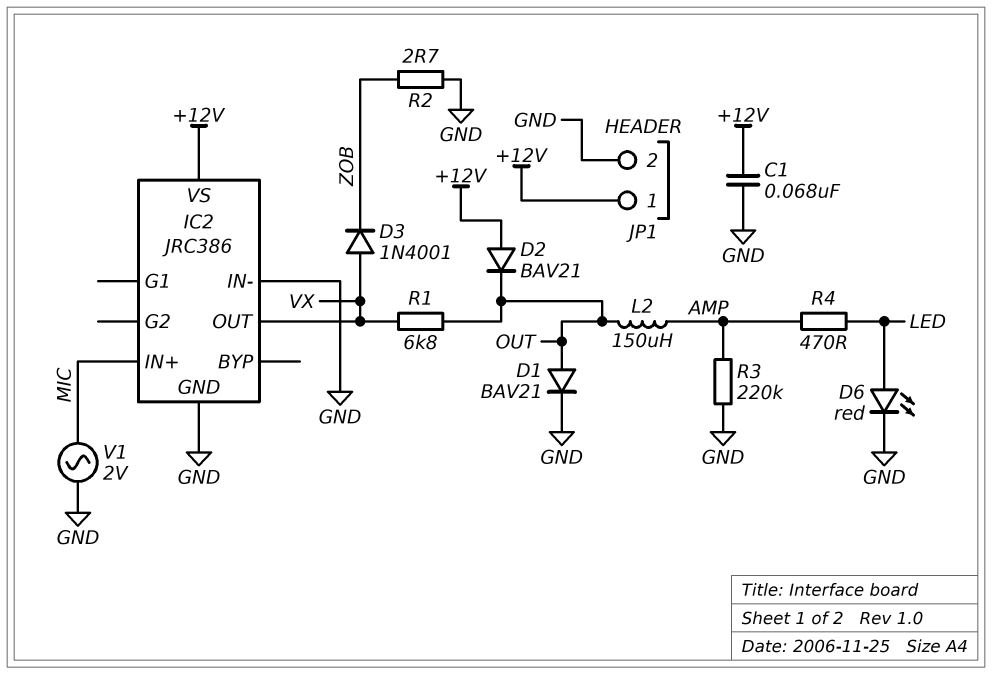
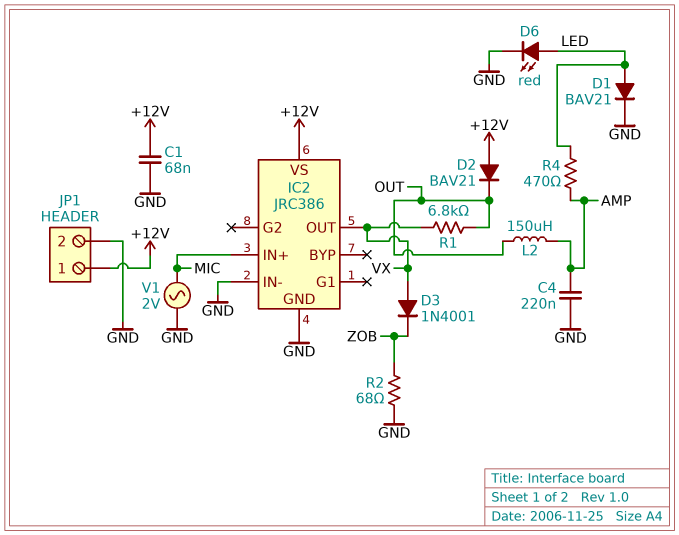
C4: none -> 220nF (AMP, GND)
D1: diode BAV21 (A OUT, K GND) -> diode BAV21 (A LED, K GND)
R2: 2.7 (GND, ZOB) -> 68 (GND, ZOB)
R3: 220k (AMP, GND) -> none

